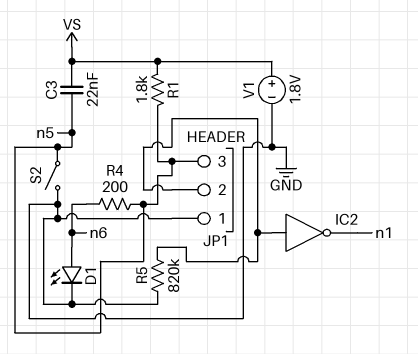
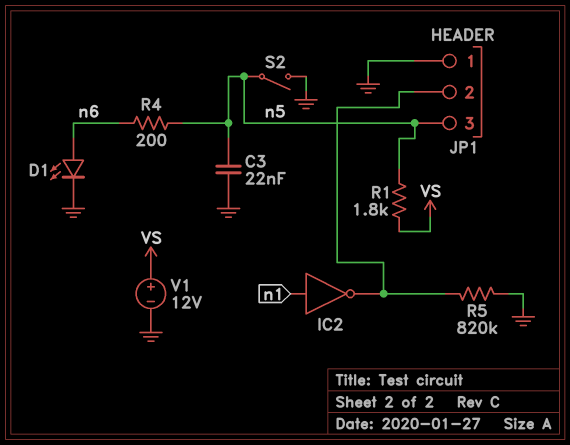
C3: 22nF (VS, n5) -> 22nF (GND, n5)
IC2: NOT (in JP1/2, out n1) -> NOT (in n1, out JP1/2)
V1: 1.8V (plus VS, minus GND) -> 12V (plus VS, minus GND)

